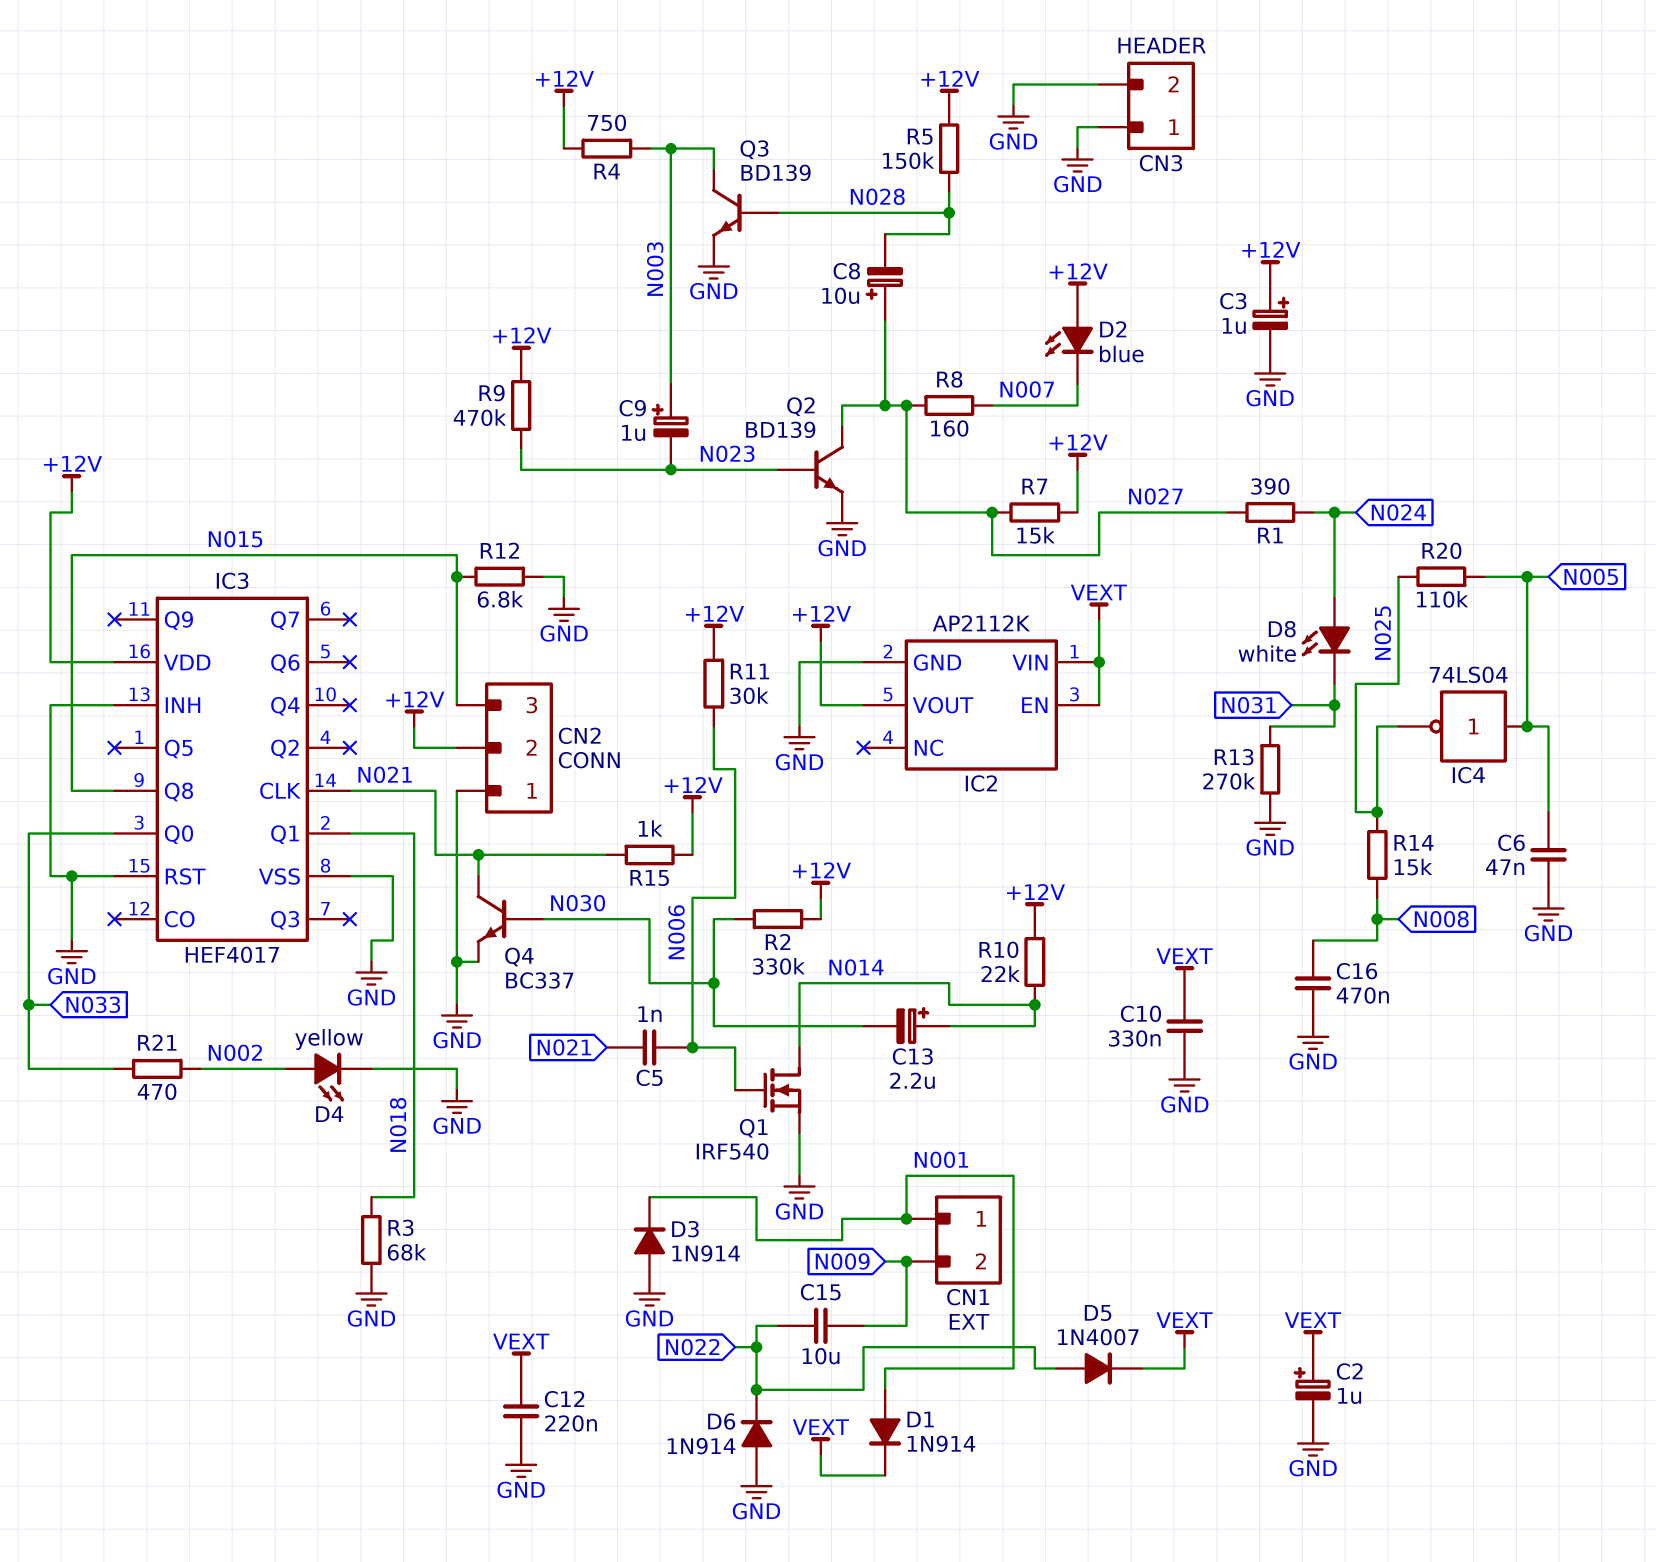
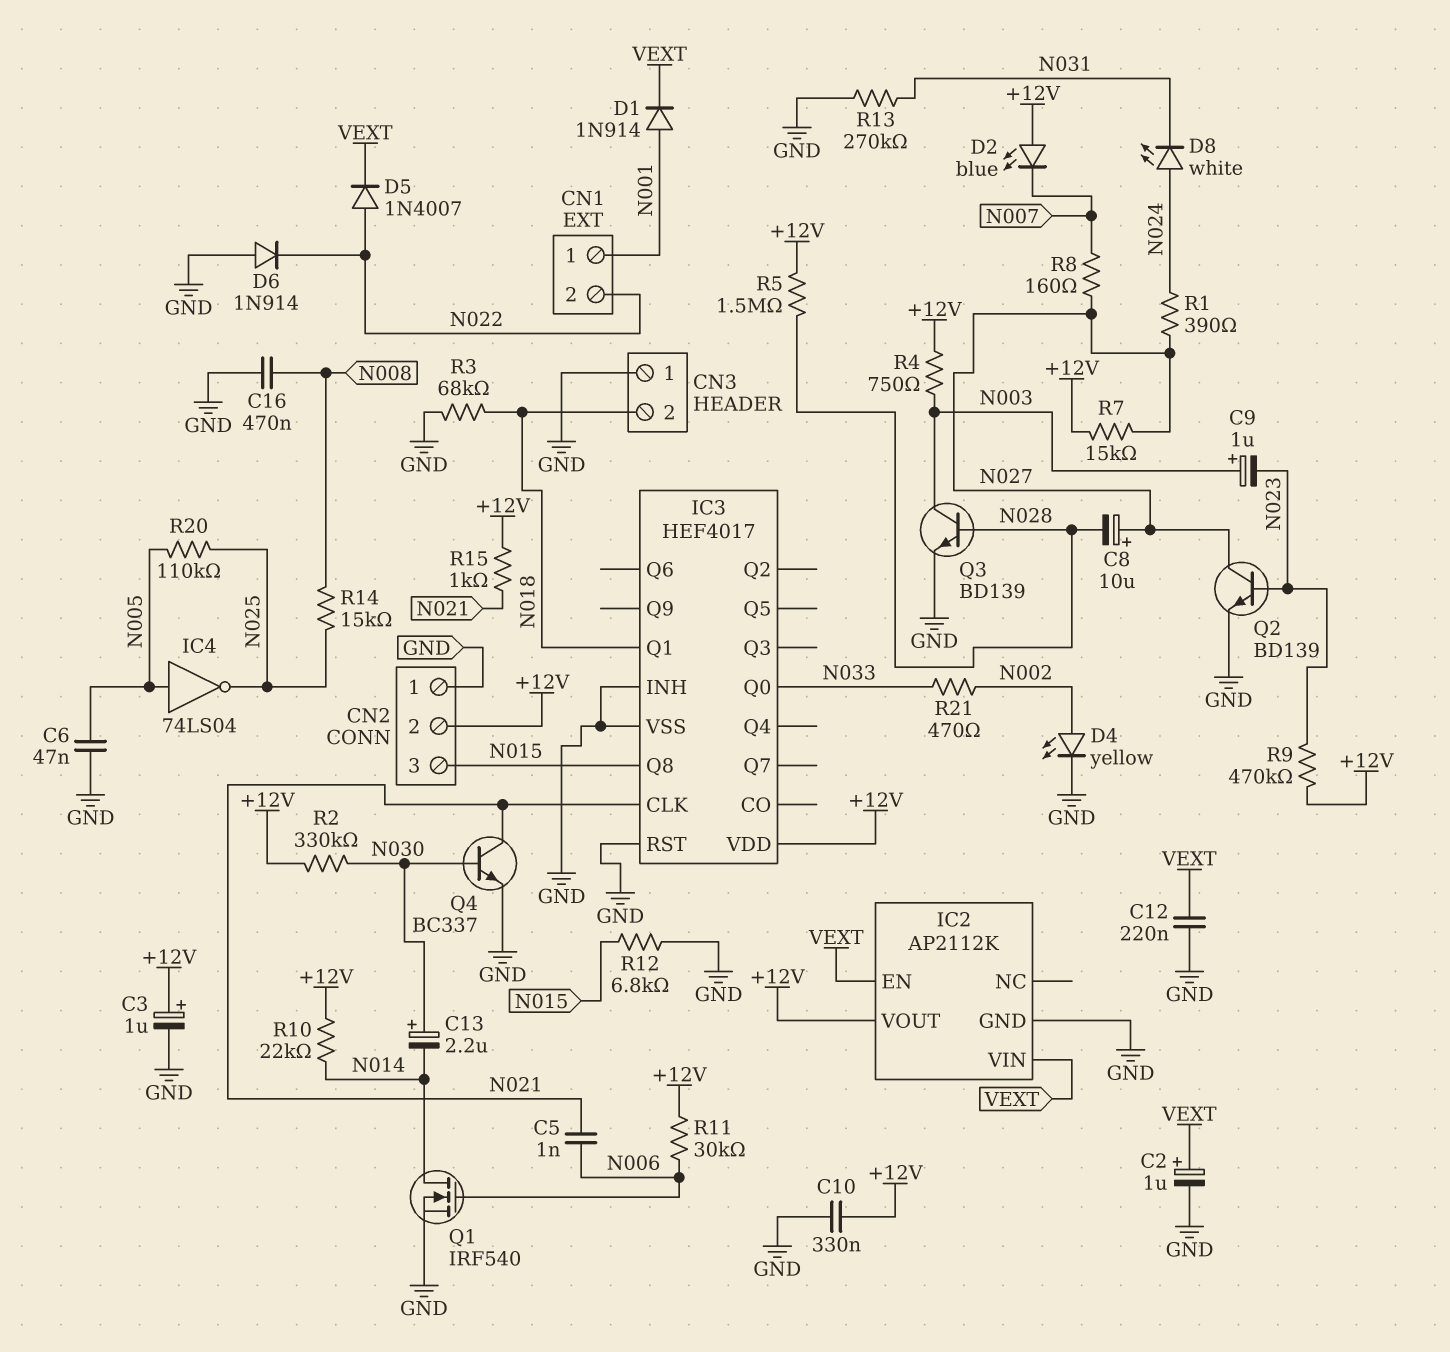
C10: 330nF (GND, VEXT) -> 330nF (+12V, GND)
C13: 2.2uF (plus N014, minus N030) -> 2.2uF (plus N030, minus N014)
C15: 10uF (N009, N022) -> none
CN1 pin 2: N009 -> N022
CN3 pin 2: GND -> N018
D3: diode 1N914 (A GND, K N001) -> none
R5: 150k (+12V, N028) -> 1.5M (+12V, N028)

